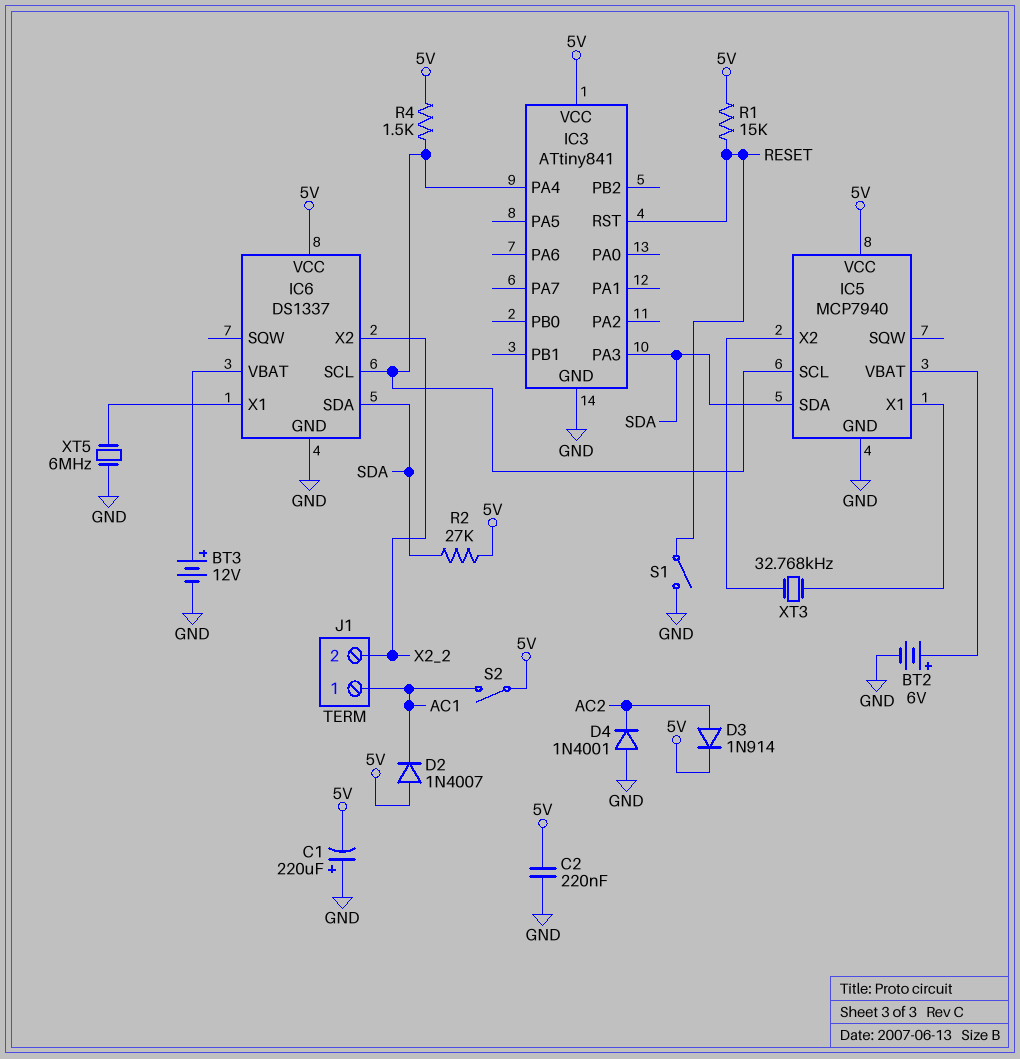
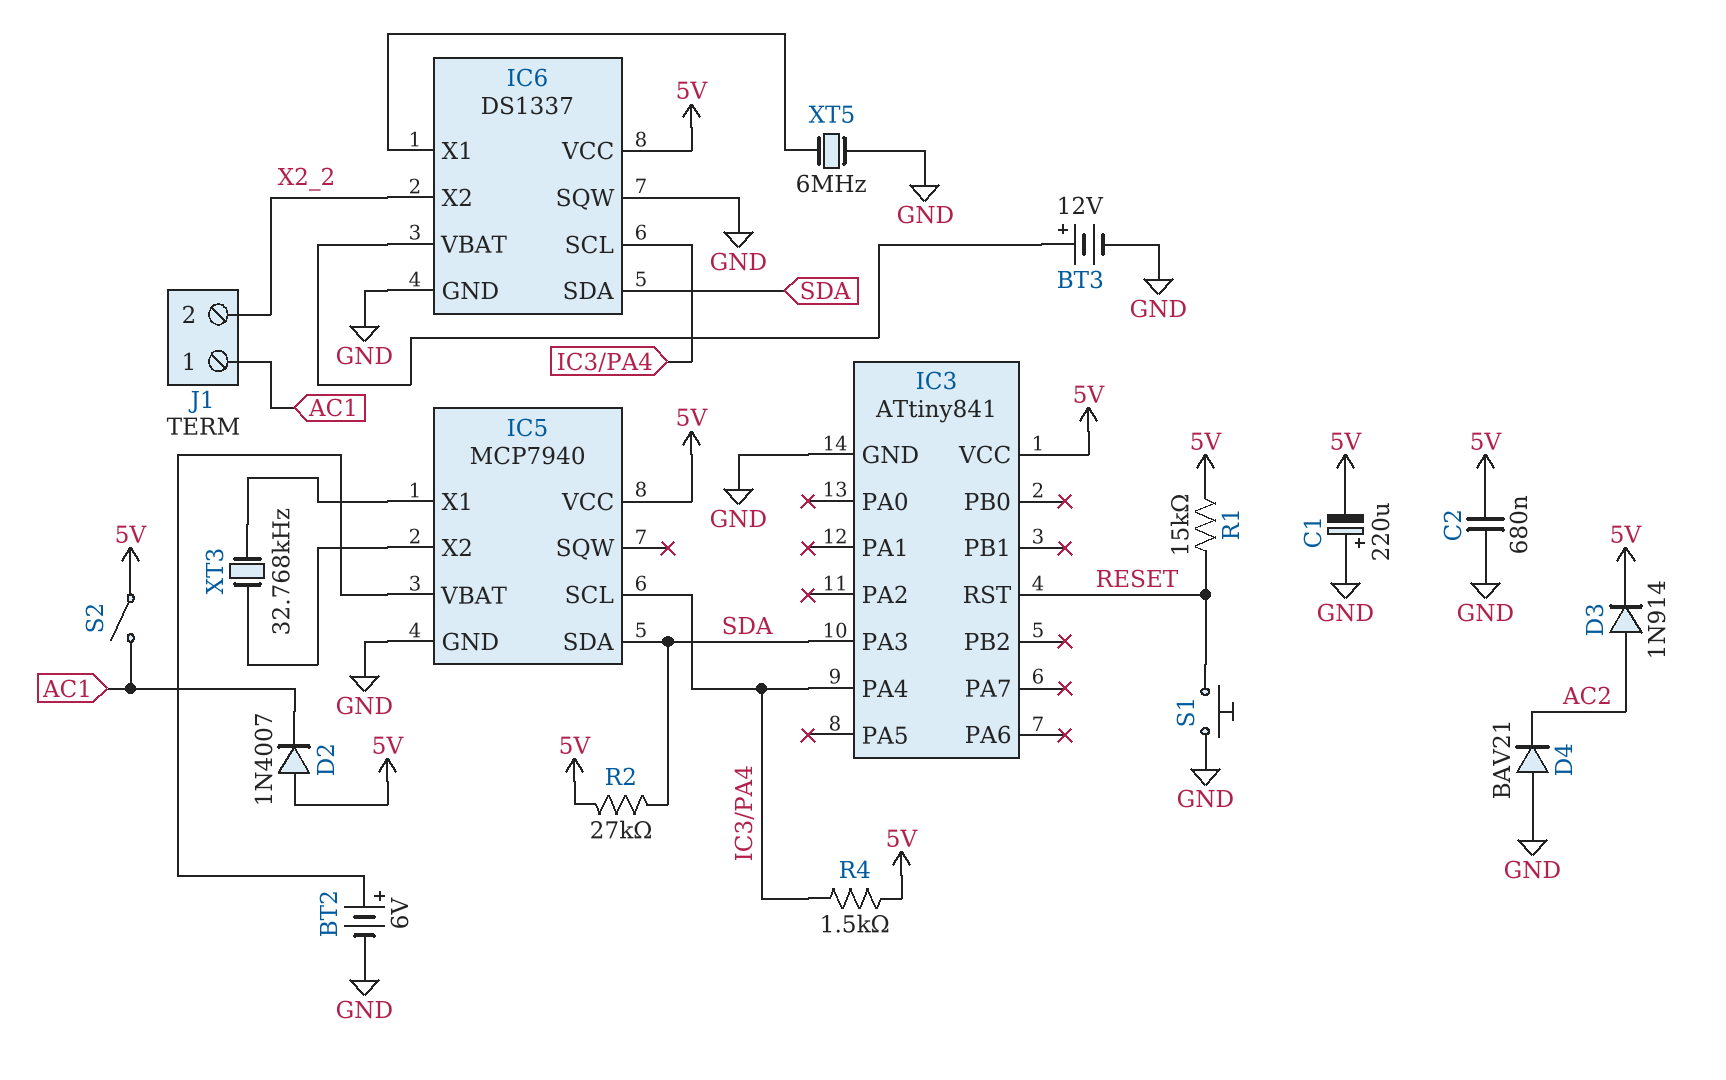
C2: 220nF (5V, GND) -> 680nF (5V, GND)
D4: diode 1N4001 (A GND, K AC2) -> diode BAV21 (A GND, K AC2)
IC6 pin SQW: none -> GND
S1: switch (GND, RESET) -> button (GND, RESET)

